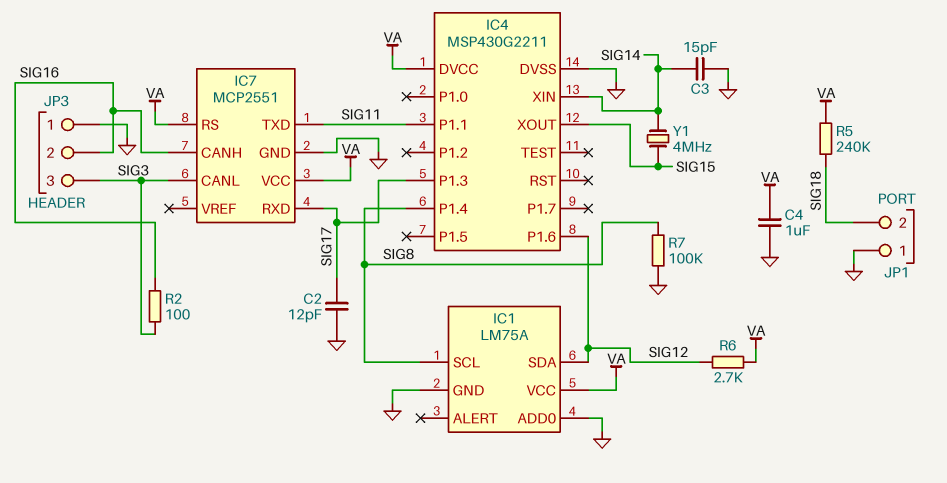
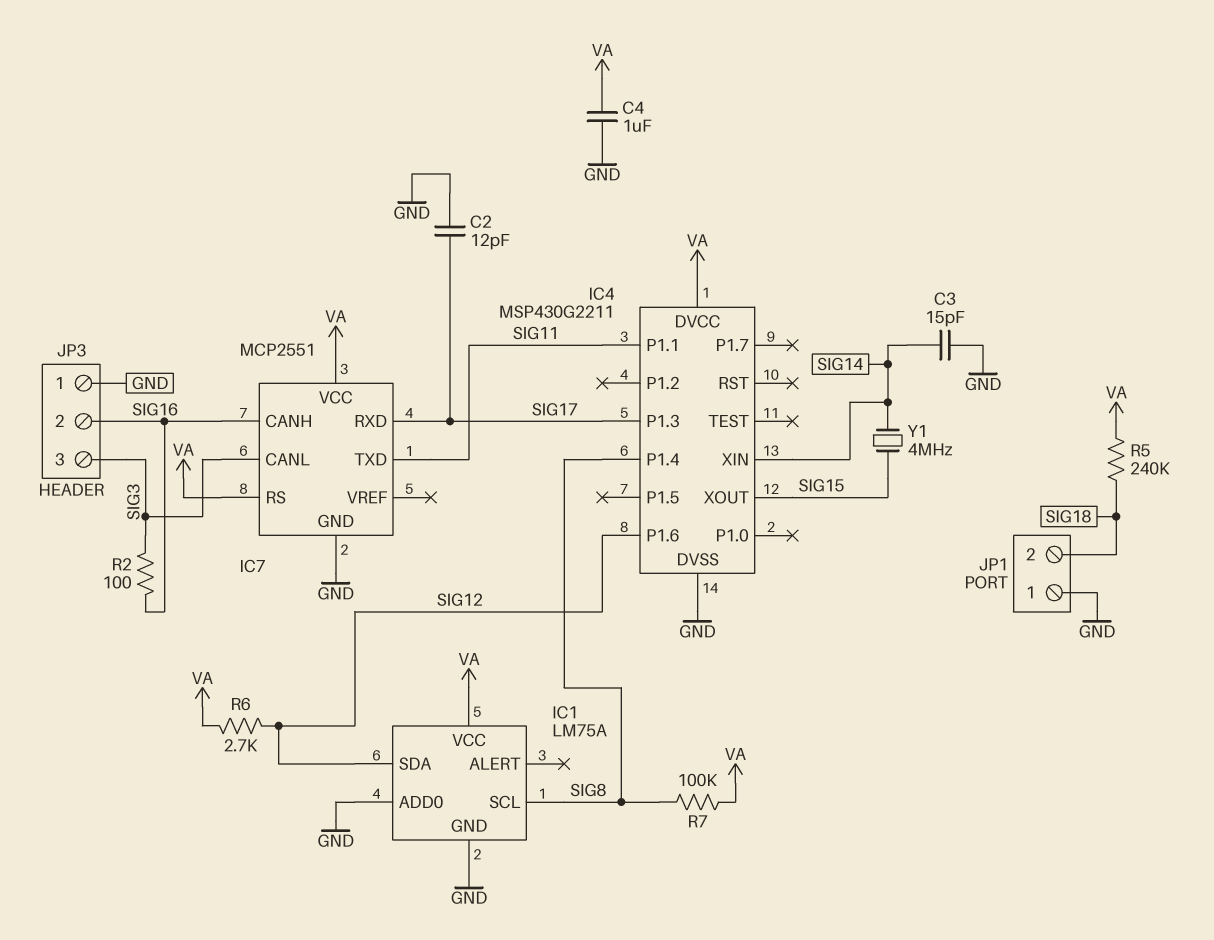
R7: 100k (GND, SIG8) -> 100k (SIG8, VA)

